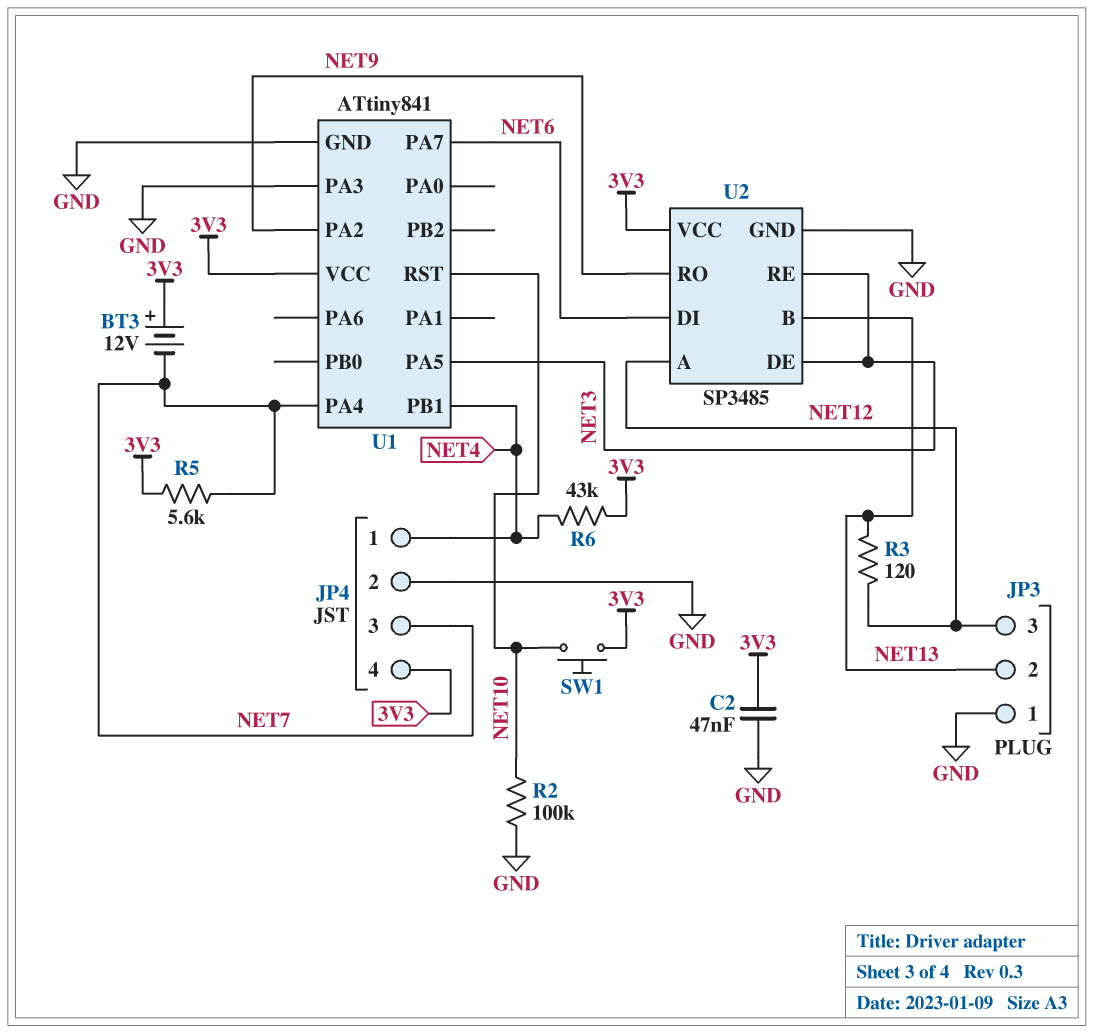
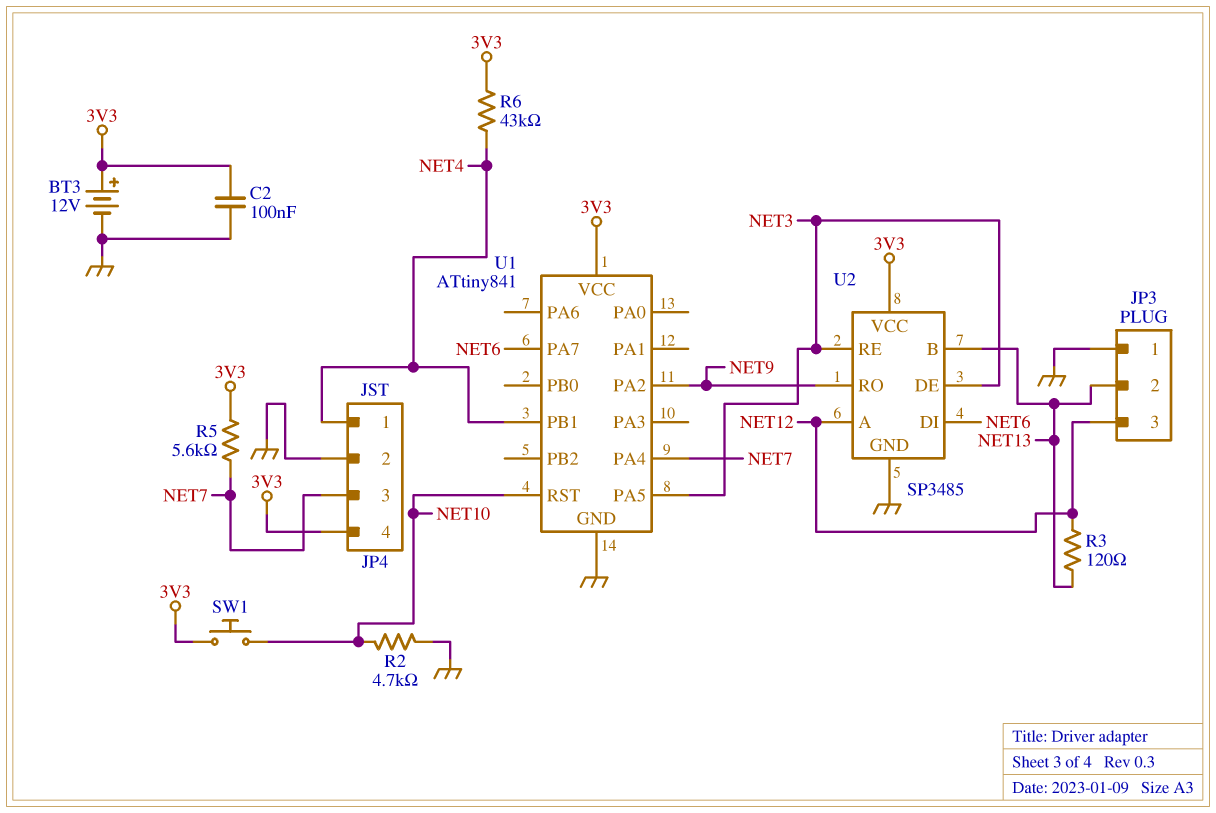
BT3: 12V (plus 3V3, minus NET7) -> 12V (plus 3V3, minus GND)
C2: 47nF (3V3, GND) -> 100nF (3V3, GND)
R2: 100k (GND, NET10) -> 4.7k (GND, NET10)
U1 pin PA3: GND -> none

